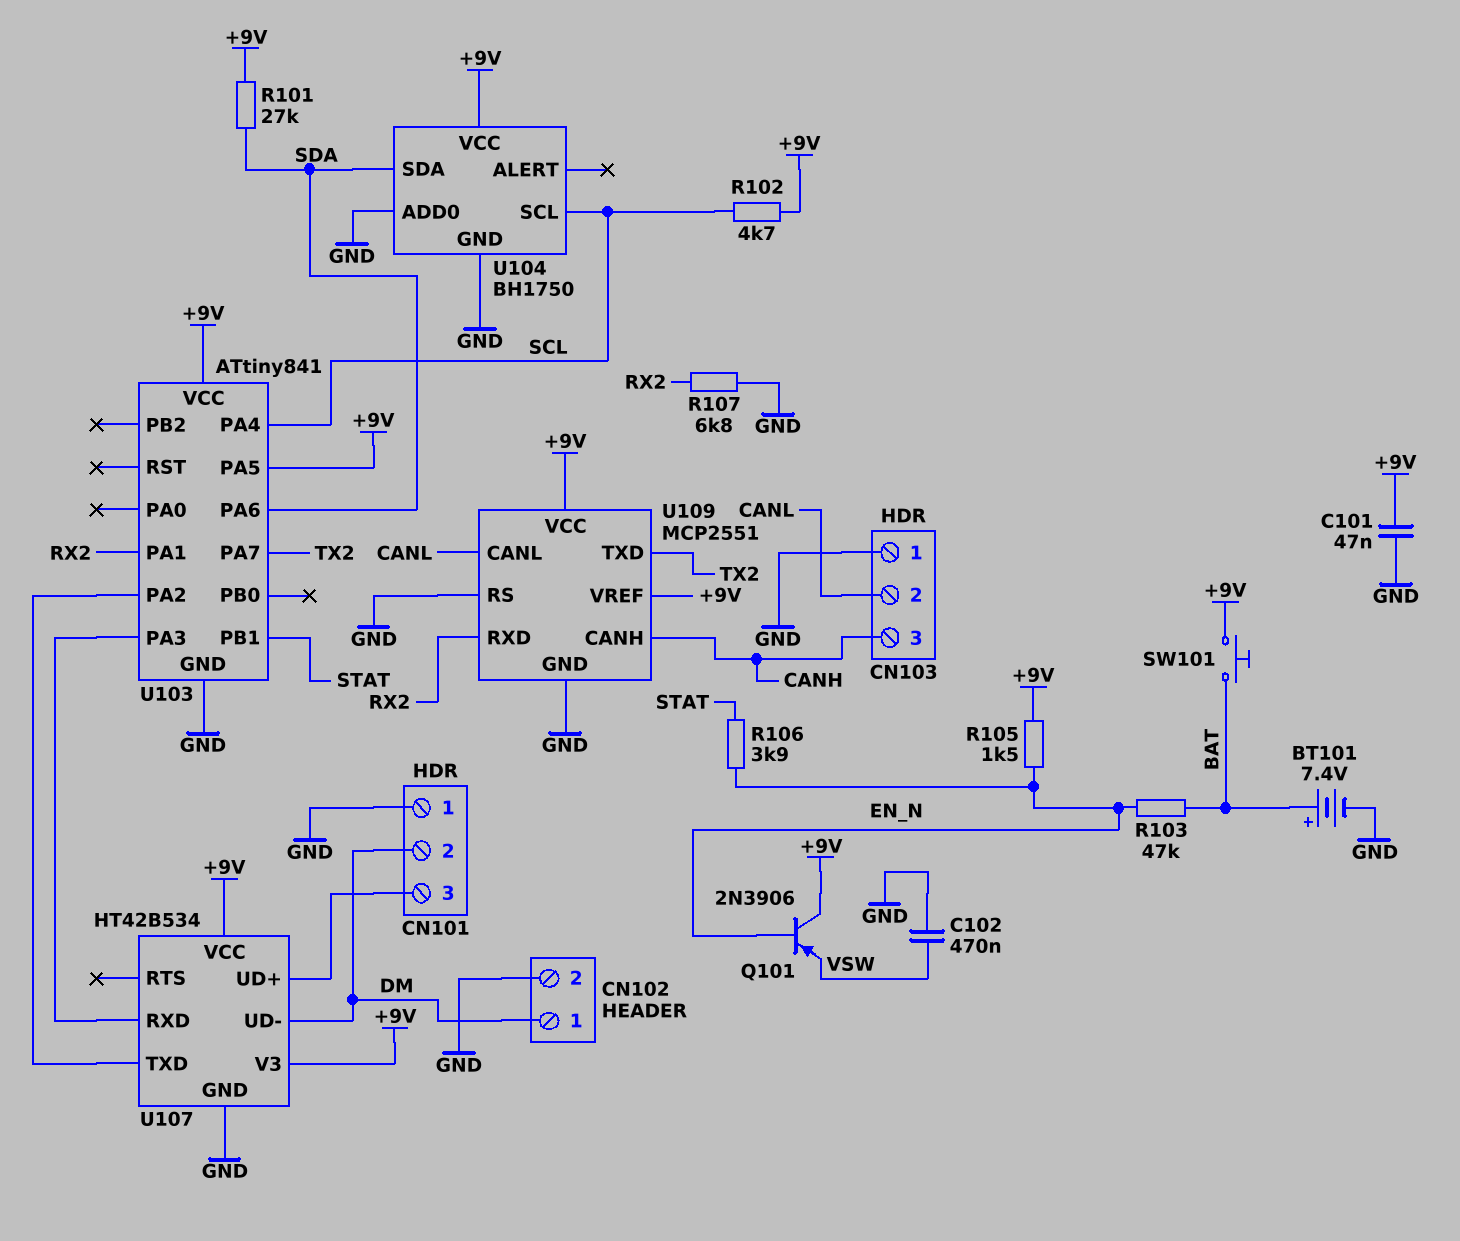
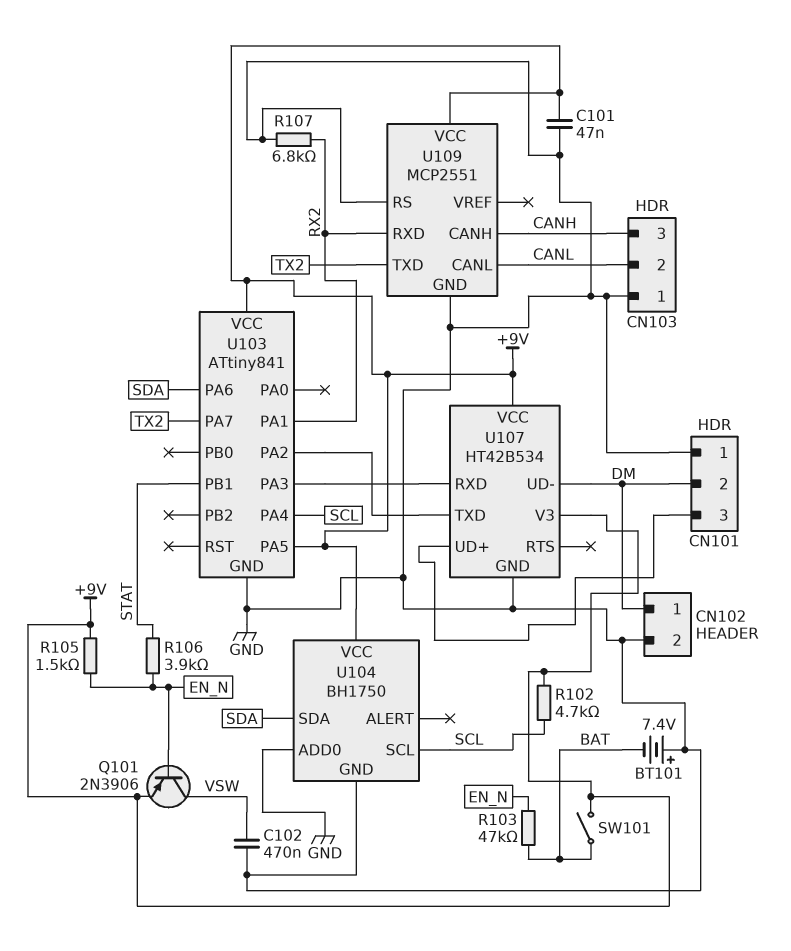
BT101: 7.4V (plus BAT, minus GND) -> 7.4V (plus GND, minus BAT)
Q101: PNP 2N3906 (B EN_N, C +9V, E VSW) -> PNP 2N3906 (B EN_N, C VSW, E +9V)
R101: 27k (+9V, SDA) -> none
SW101: button (+9V, BAT) -> switch (+9V, BAT)
U109 pin VREF: +9V -> none

